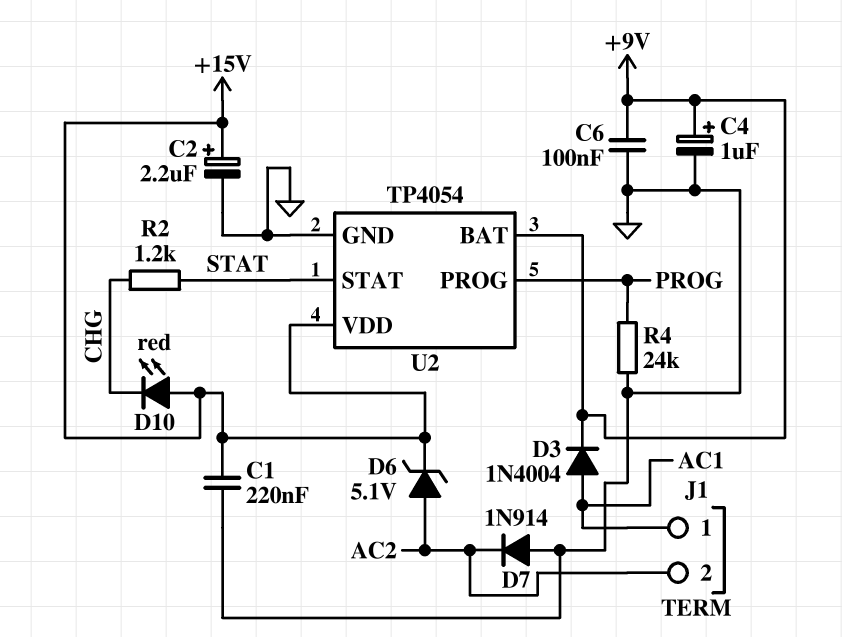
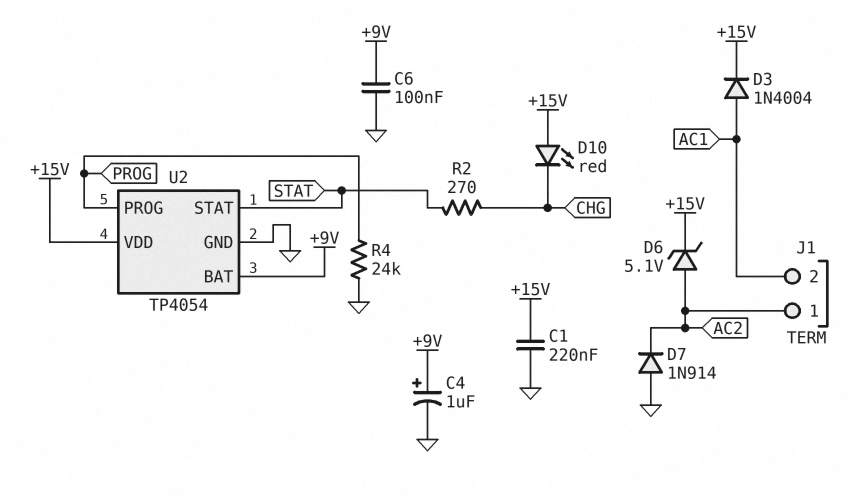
C2: 2.2uF (plus +15V, minus GND) -> none
D3: diode 1N4004 (A AC1, K +9V) -> diode 1N4004 (A AC1, K +15V)
J1 pin 1: AC1 -> AC2
J1 pin 2: AC2 -> AC1
R2: 1.2k (CHG, STAT) -> 270 (CHG, STAT)

